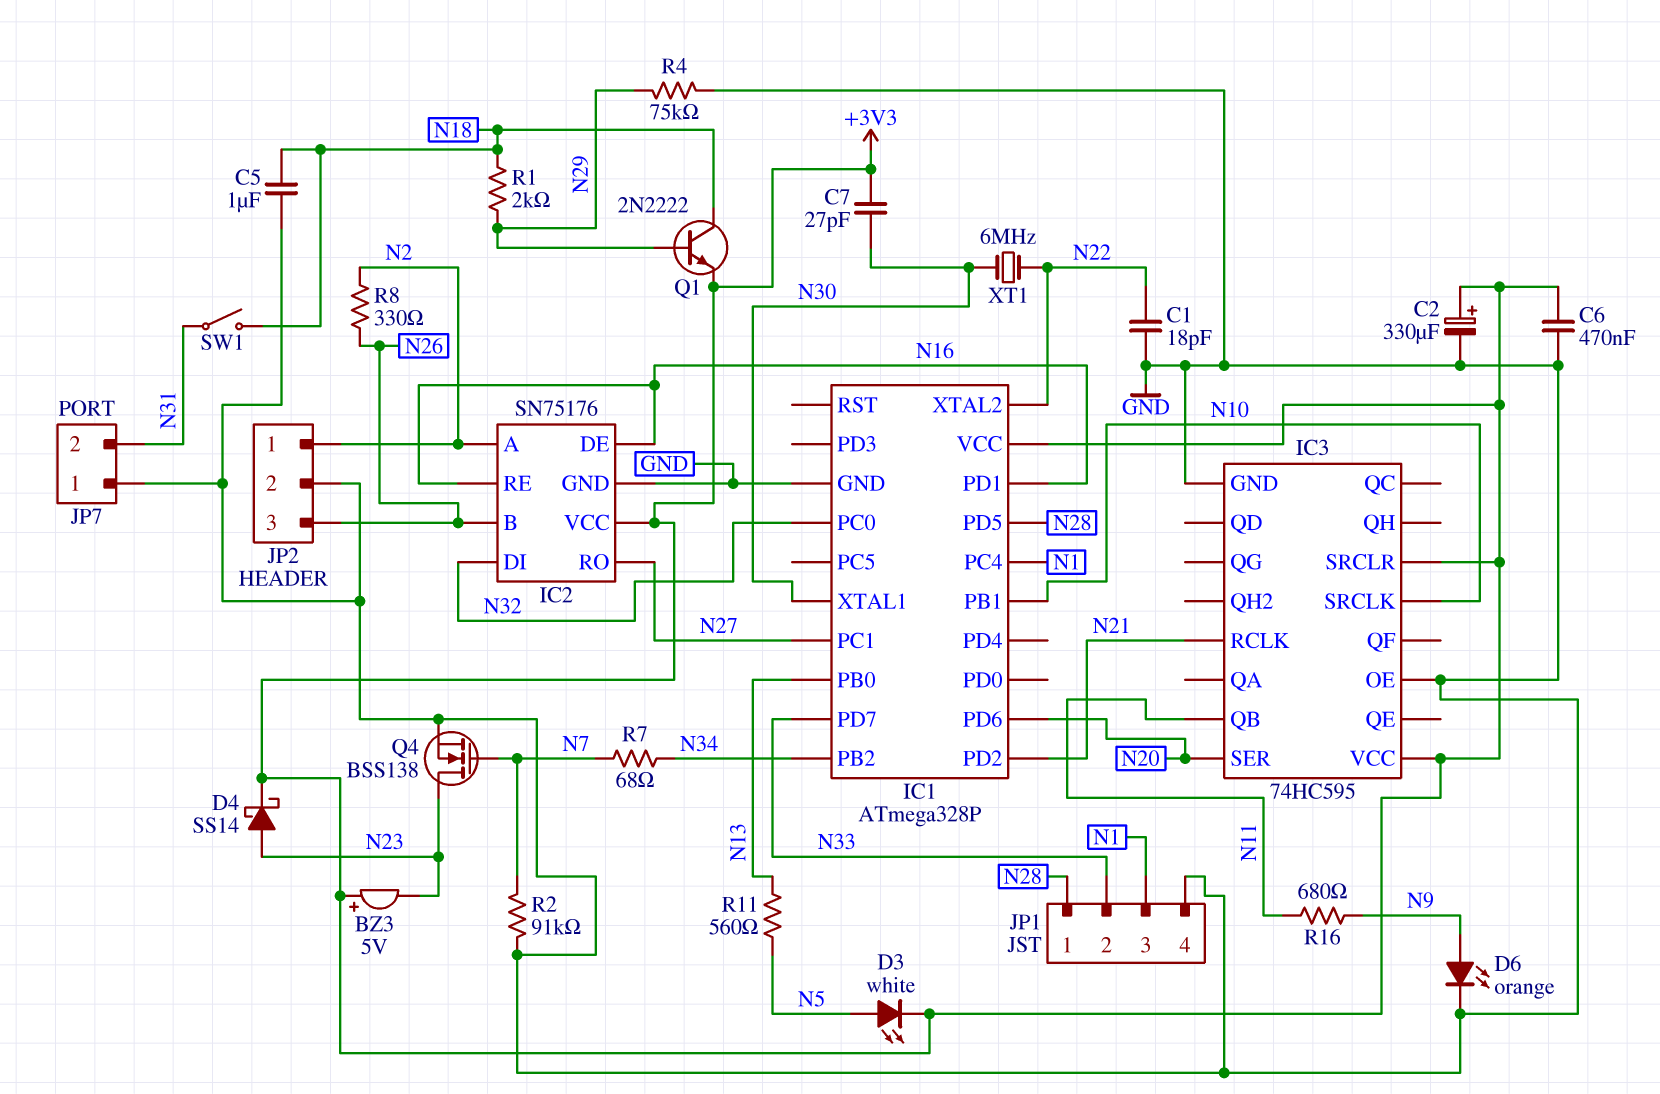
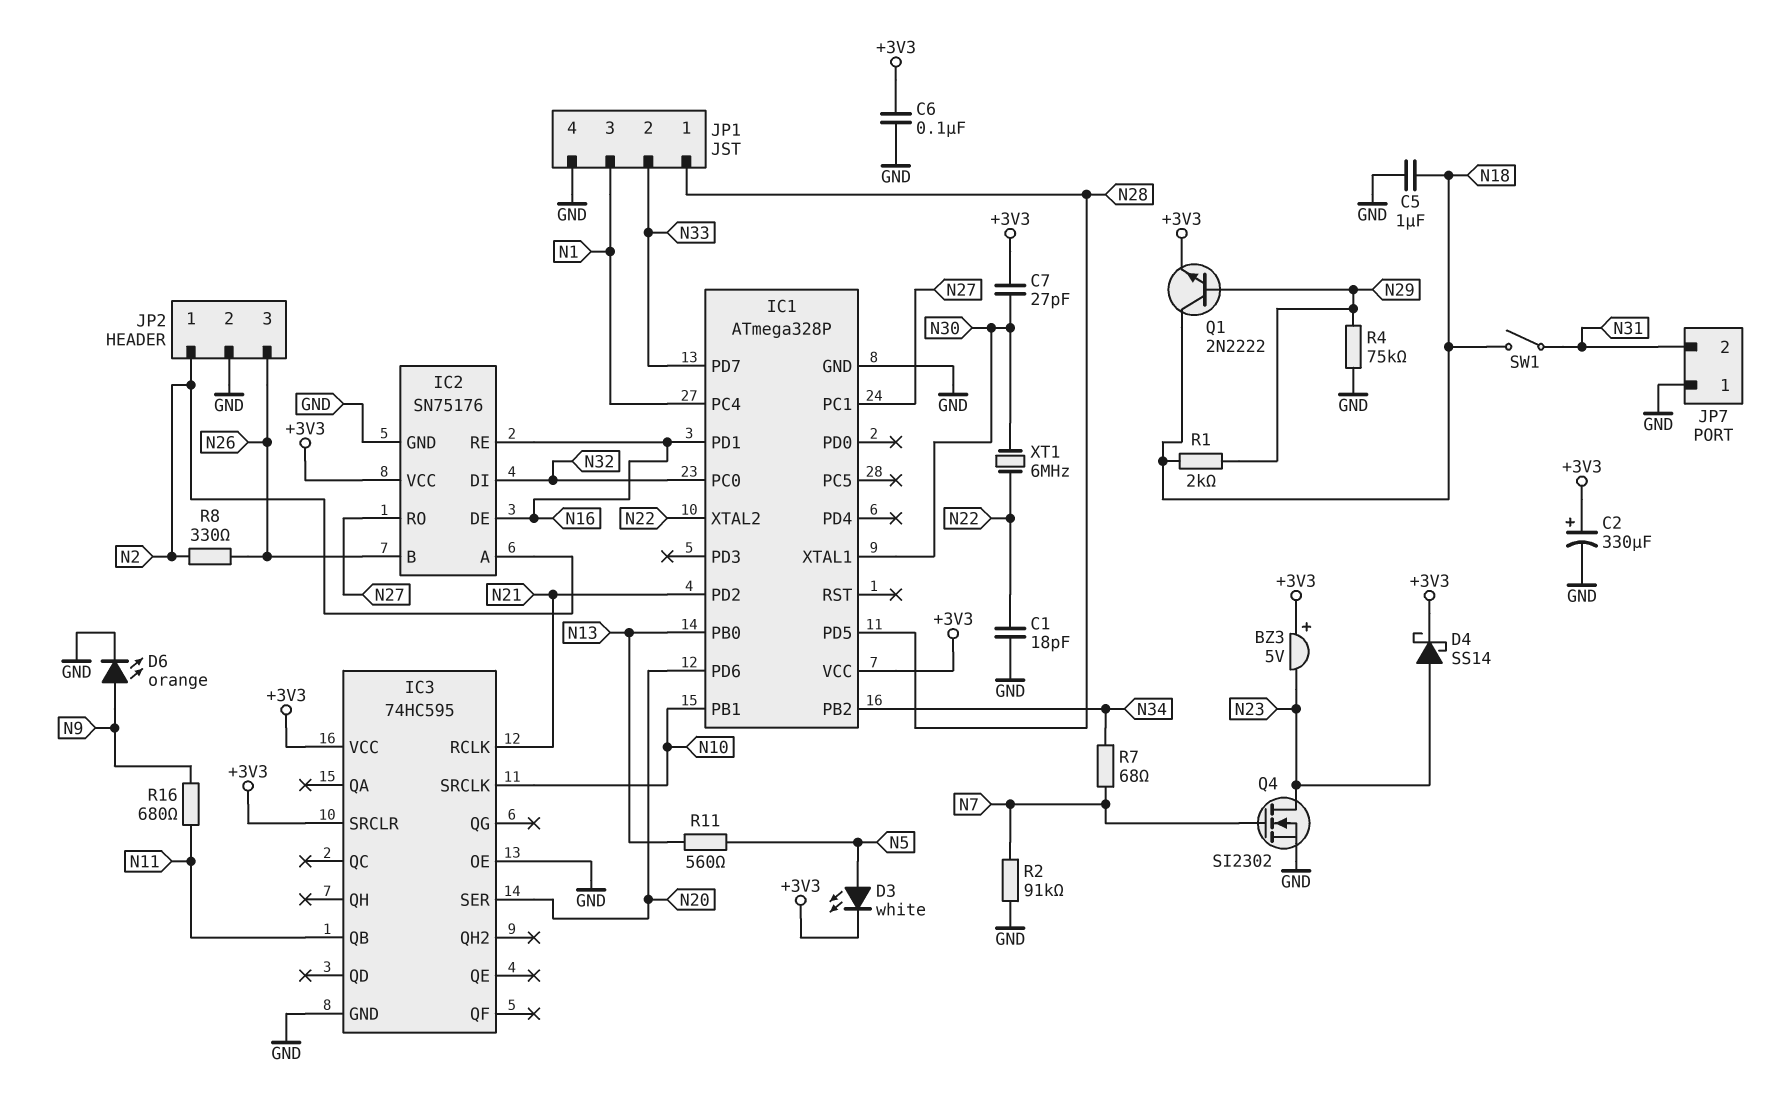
C6: 470nF (+3V3, GND) -> 100nF (+3V3, GND)
Q4: NMOS BSS138 (G N7, D N23, S GND) -> NMOS SI2302 (G N7, D N23, S GND)

